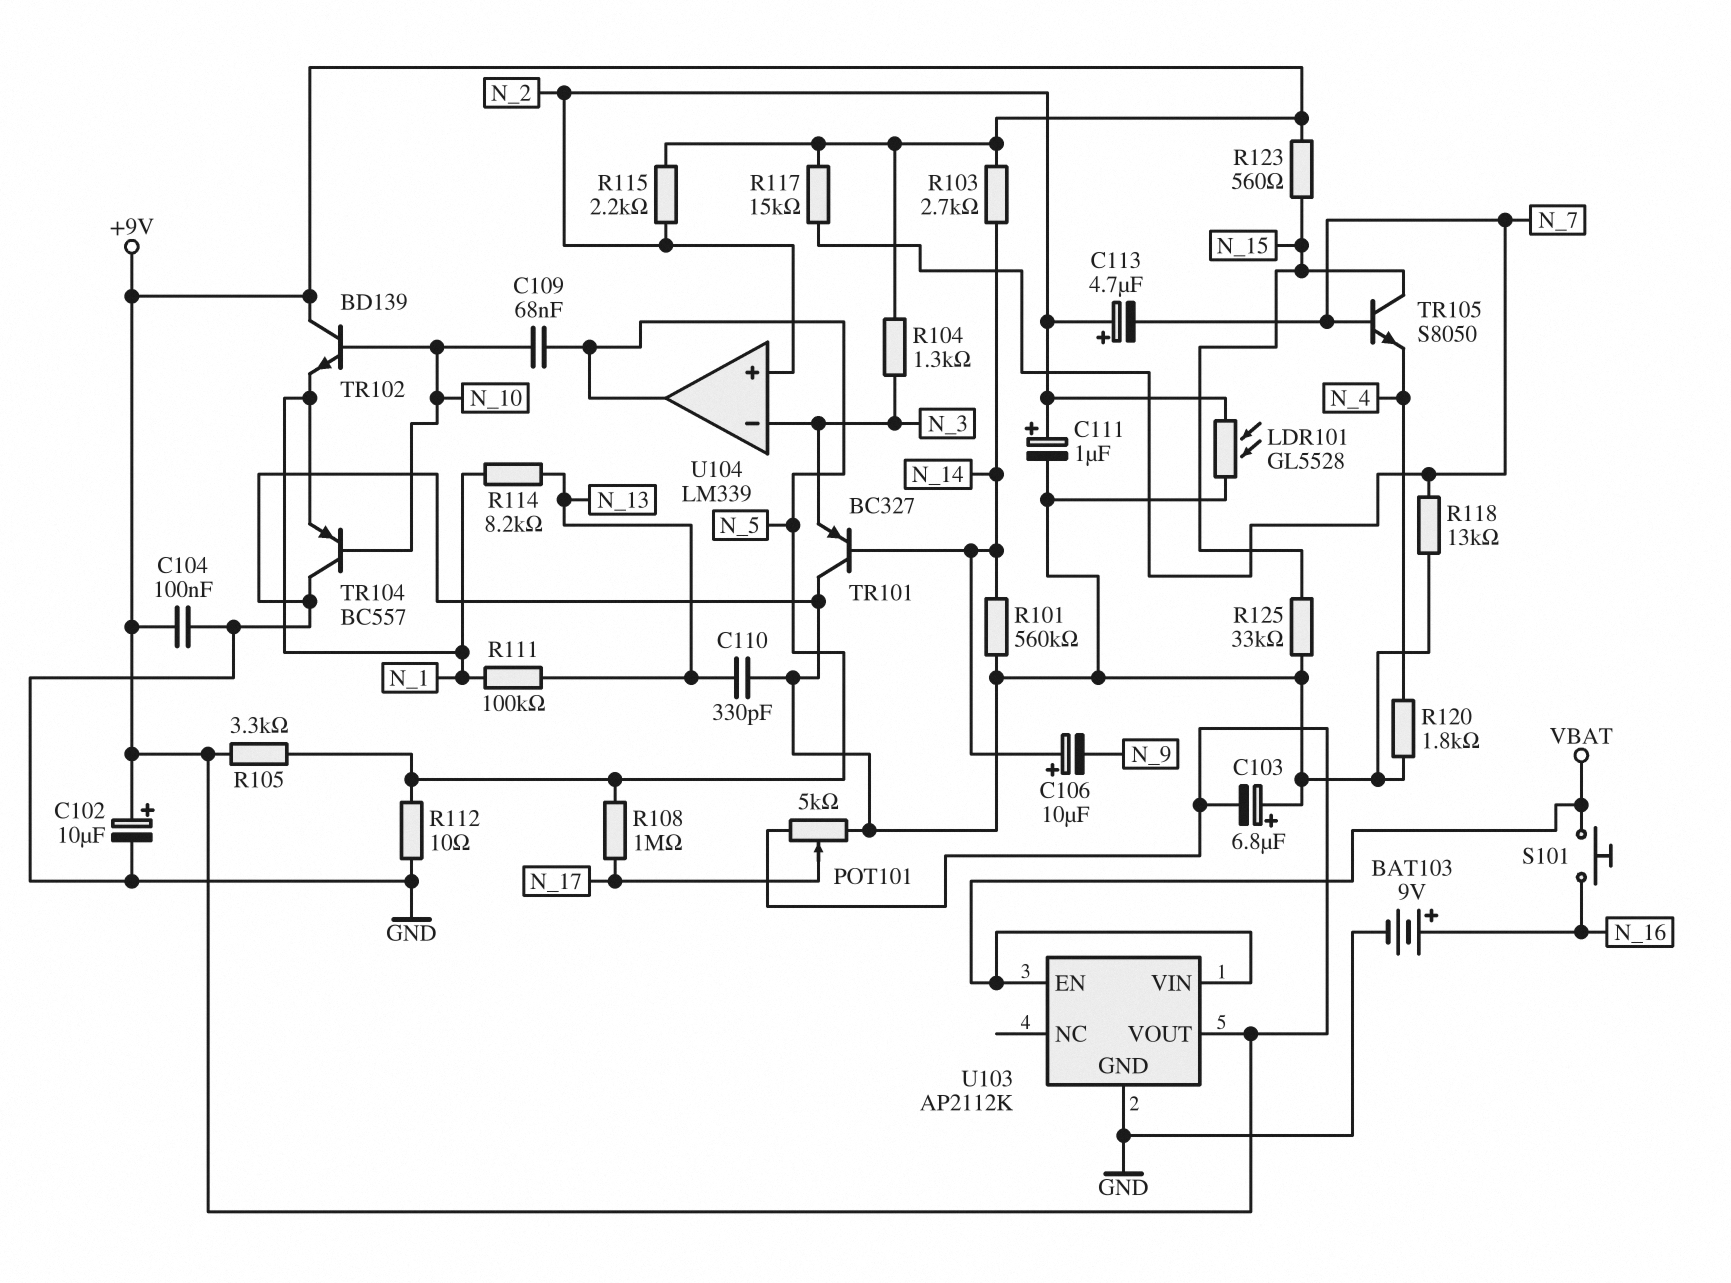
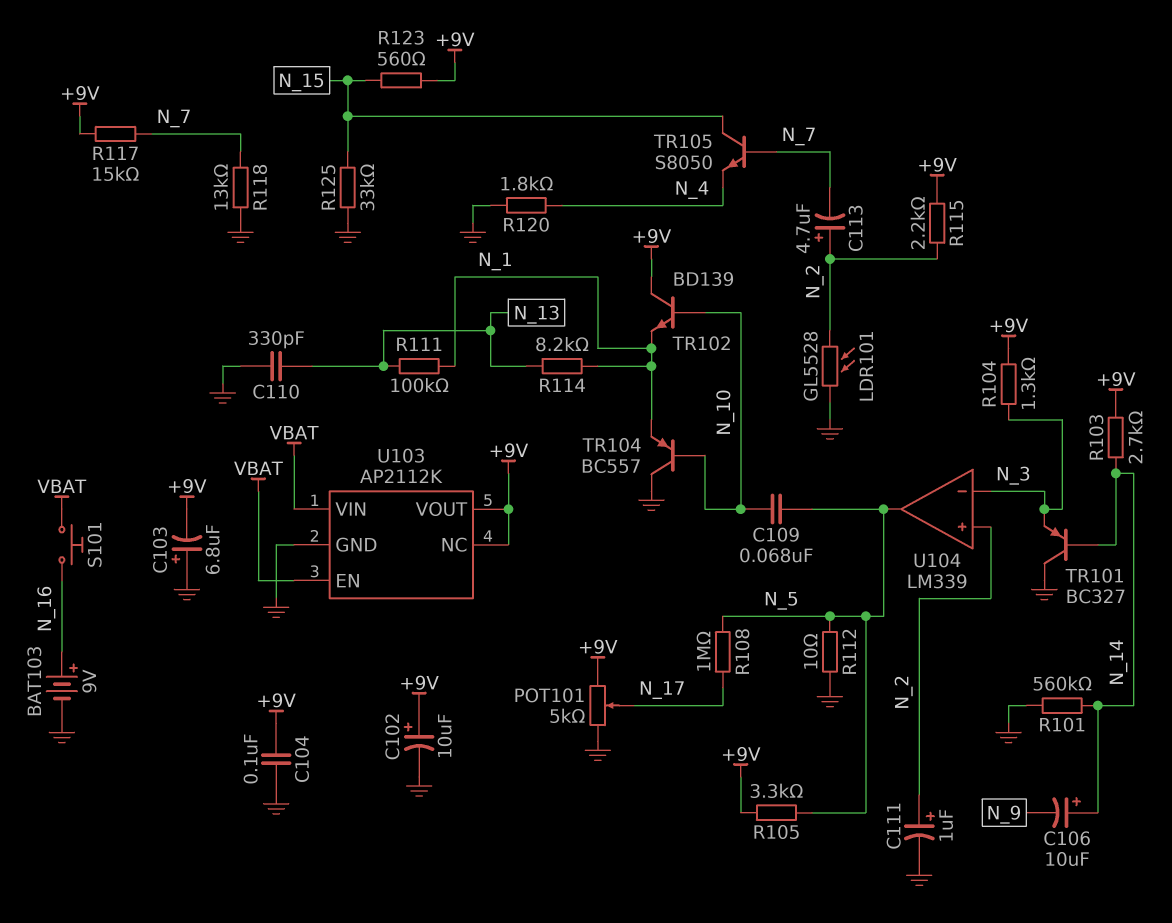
U103 pin NC: none -> +9V

